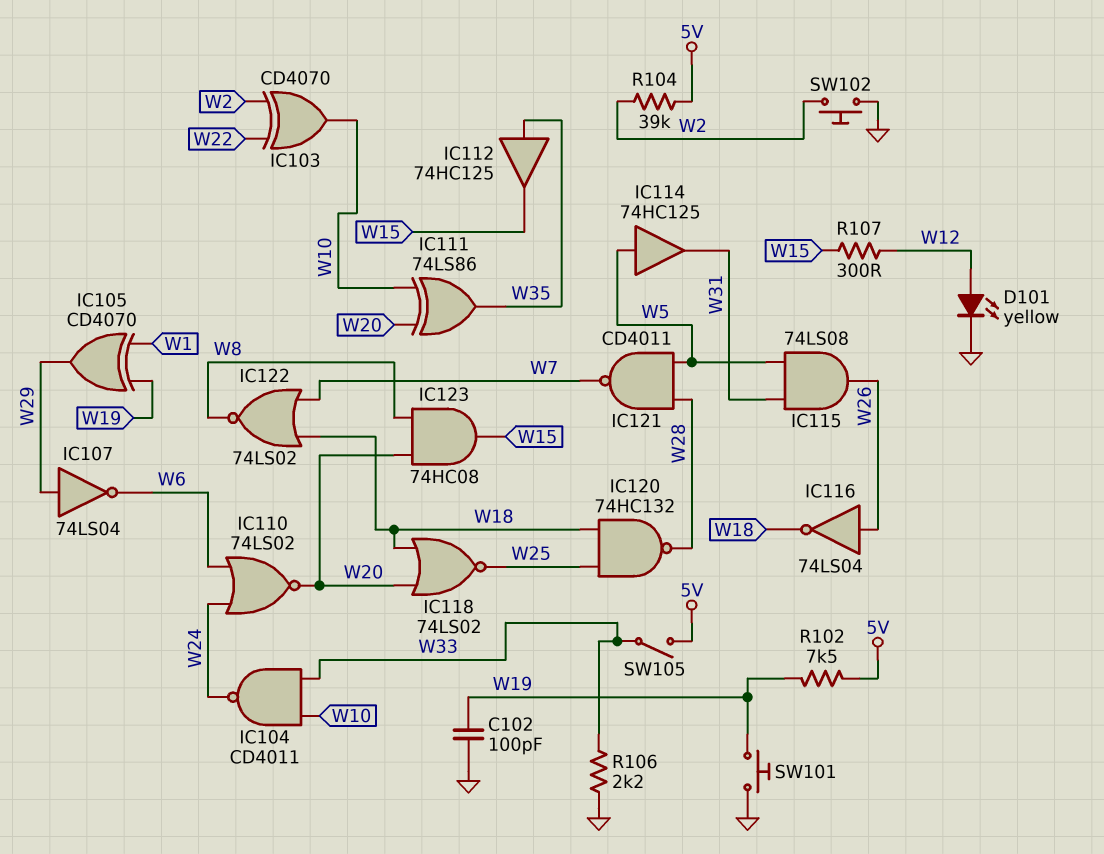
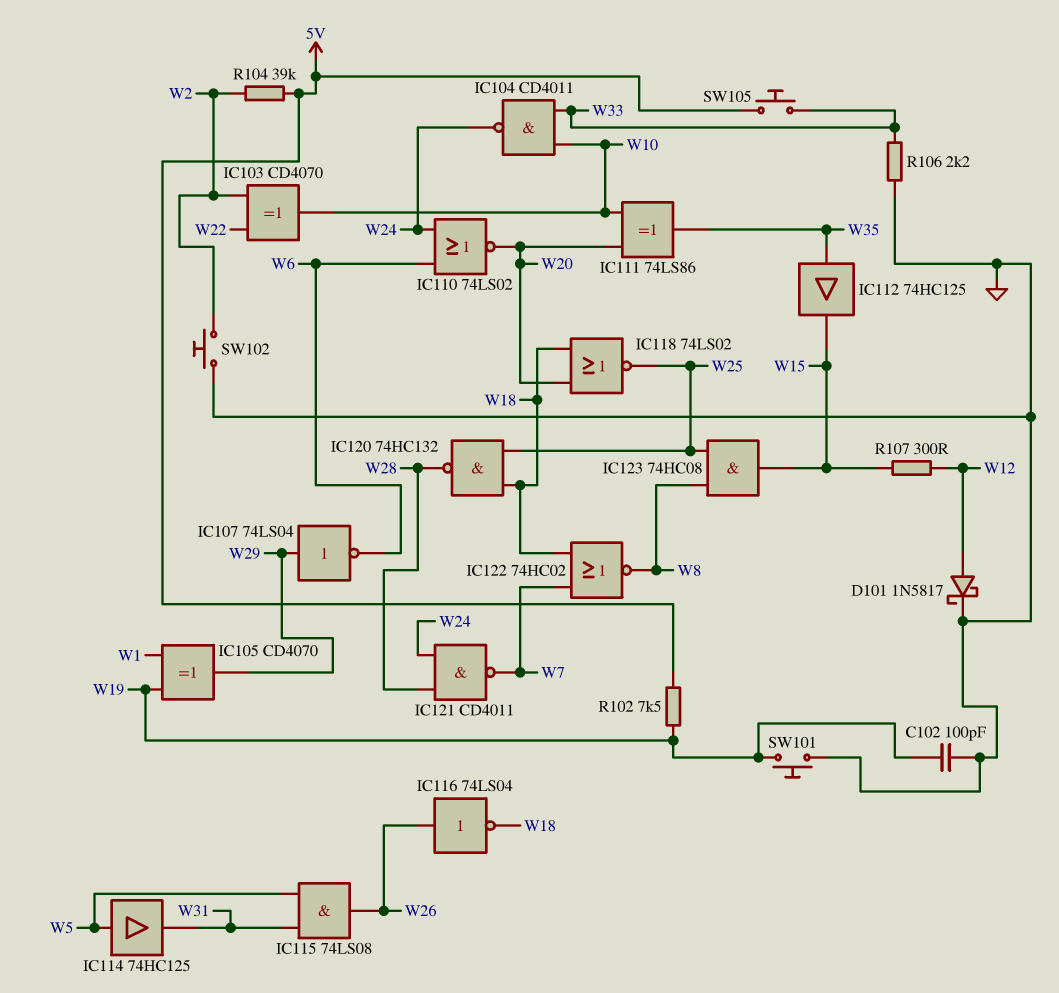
D101: LED yellow (A W12, K GND) -> schottky 1N5817 (A W12, K GND)
IC121: NAND CD4011 (in W5, in W28, out W7) -> NAND CD4011 (in W24, in W28, out W7)
IC122: NOR 74LS02 (in W7, in W18, out W8) -> NOR 74HC02 (in W7, in W18, out W8)
IC123: AND 74HC08 (in W8, in W20, out W15) -> AND 74HC08 (in W8, in W25, out W15)
SW105: switch (5V, W33) -> button (5V, W33)

